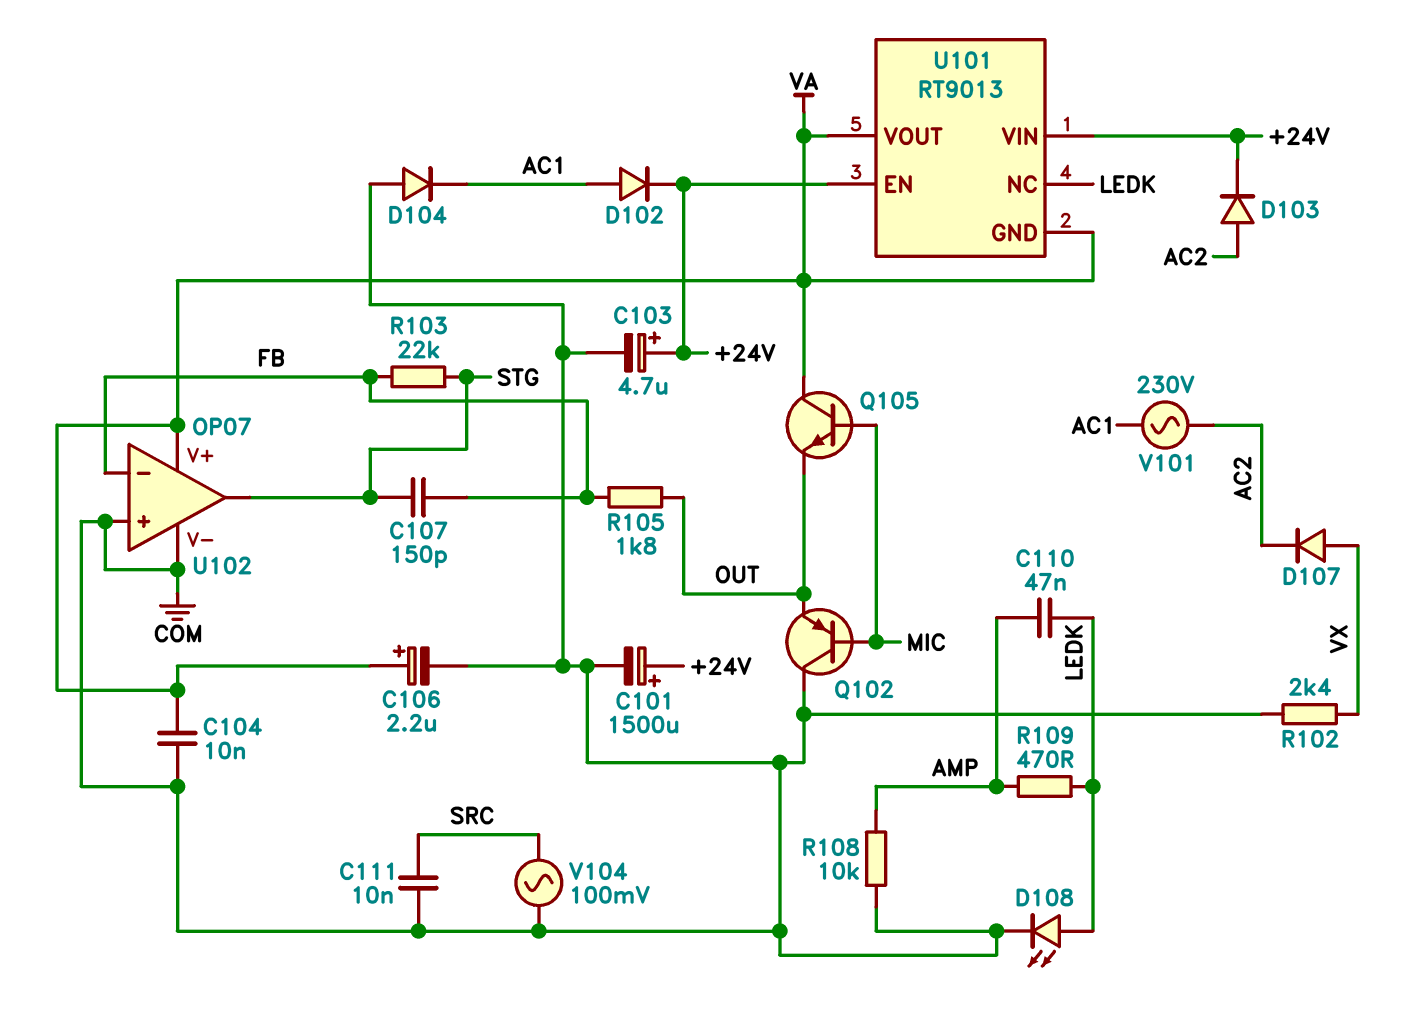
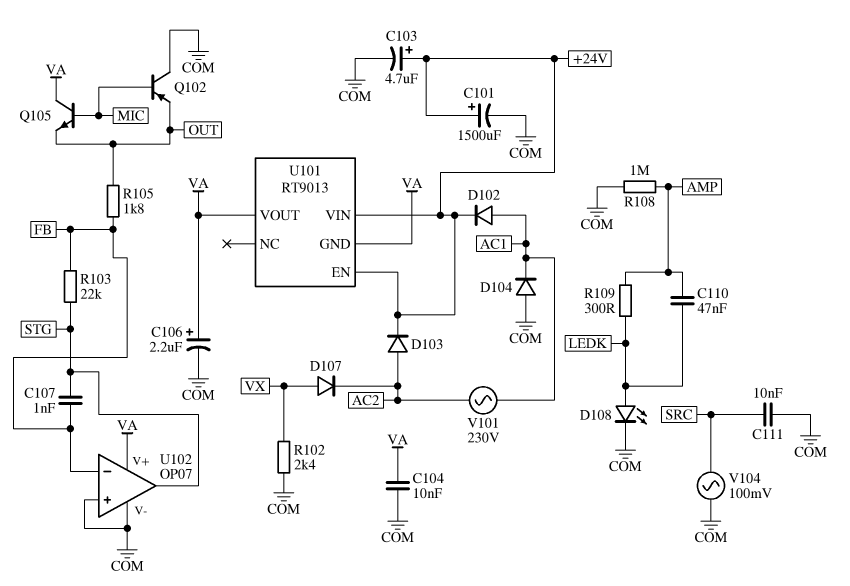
C107: 150pF (FB, STG) -> 1nF (FB, STG)
R108: 10k (AMP, COM) -> 1M (AMP, COM)
R109: 470 (AMP, LEDK) -> 300 (AMP, LEDK)
U101 pin NC: LEDK -> none

